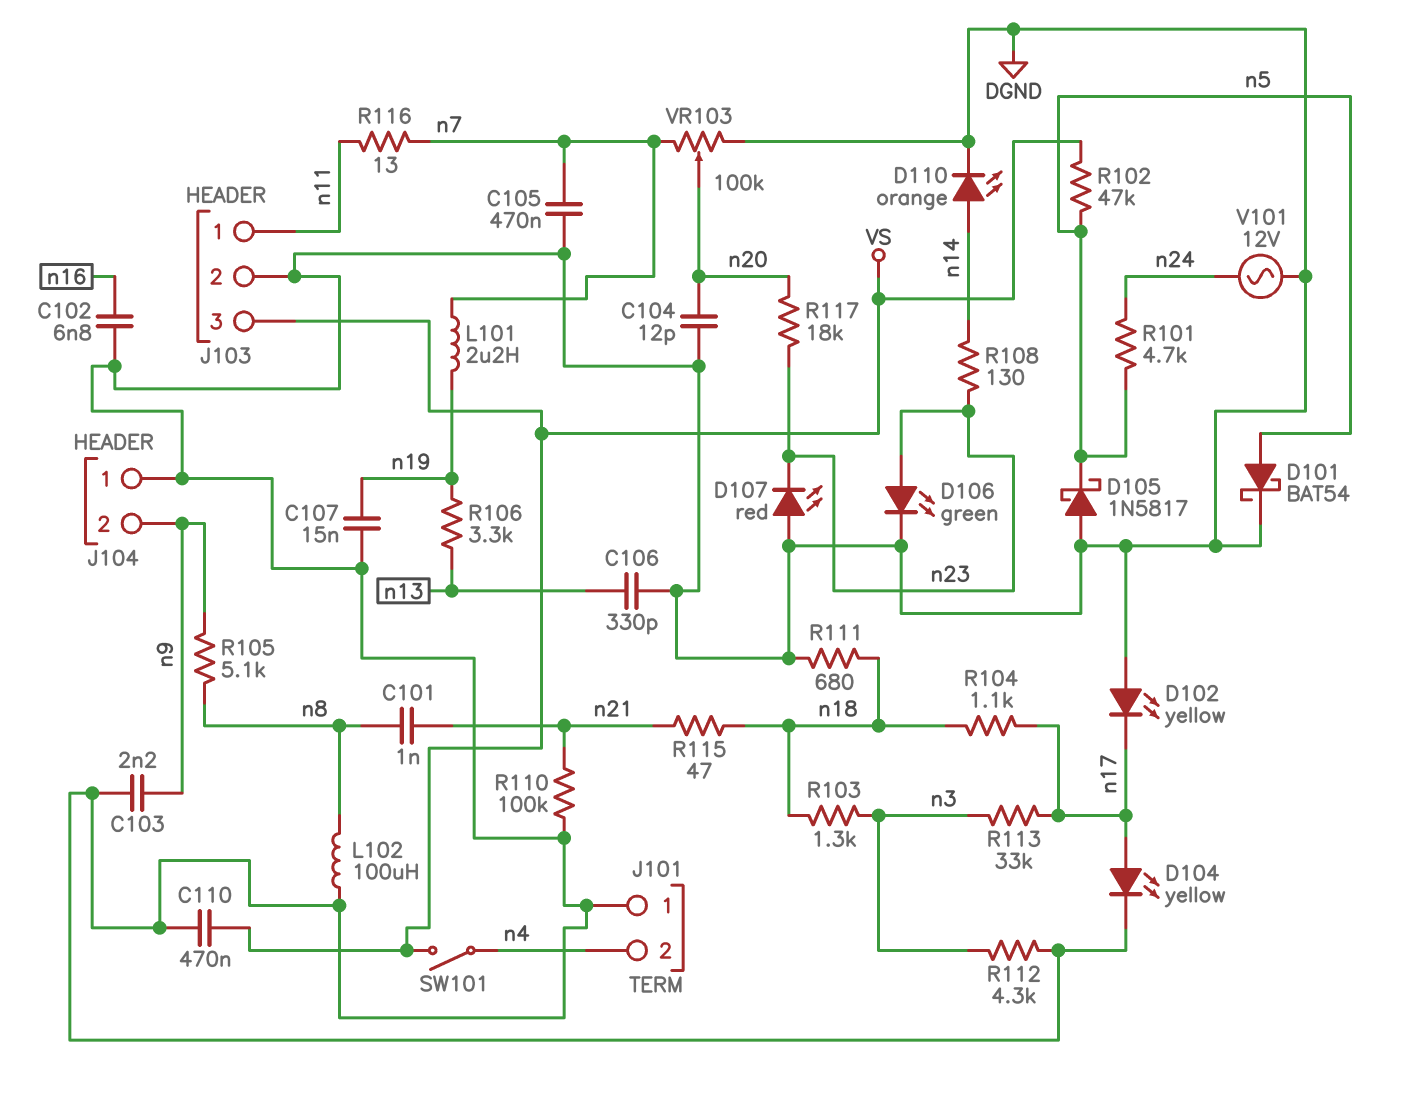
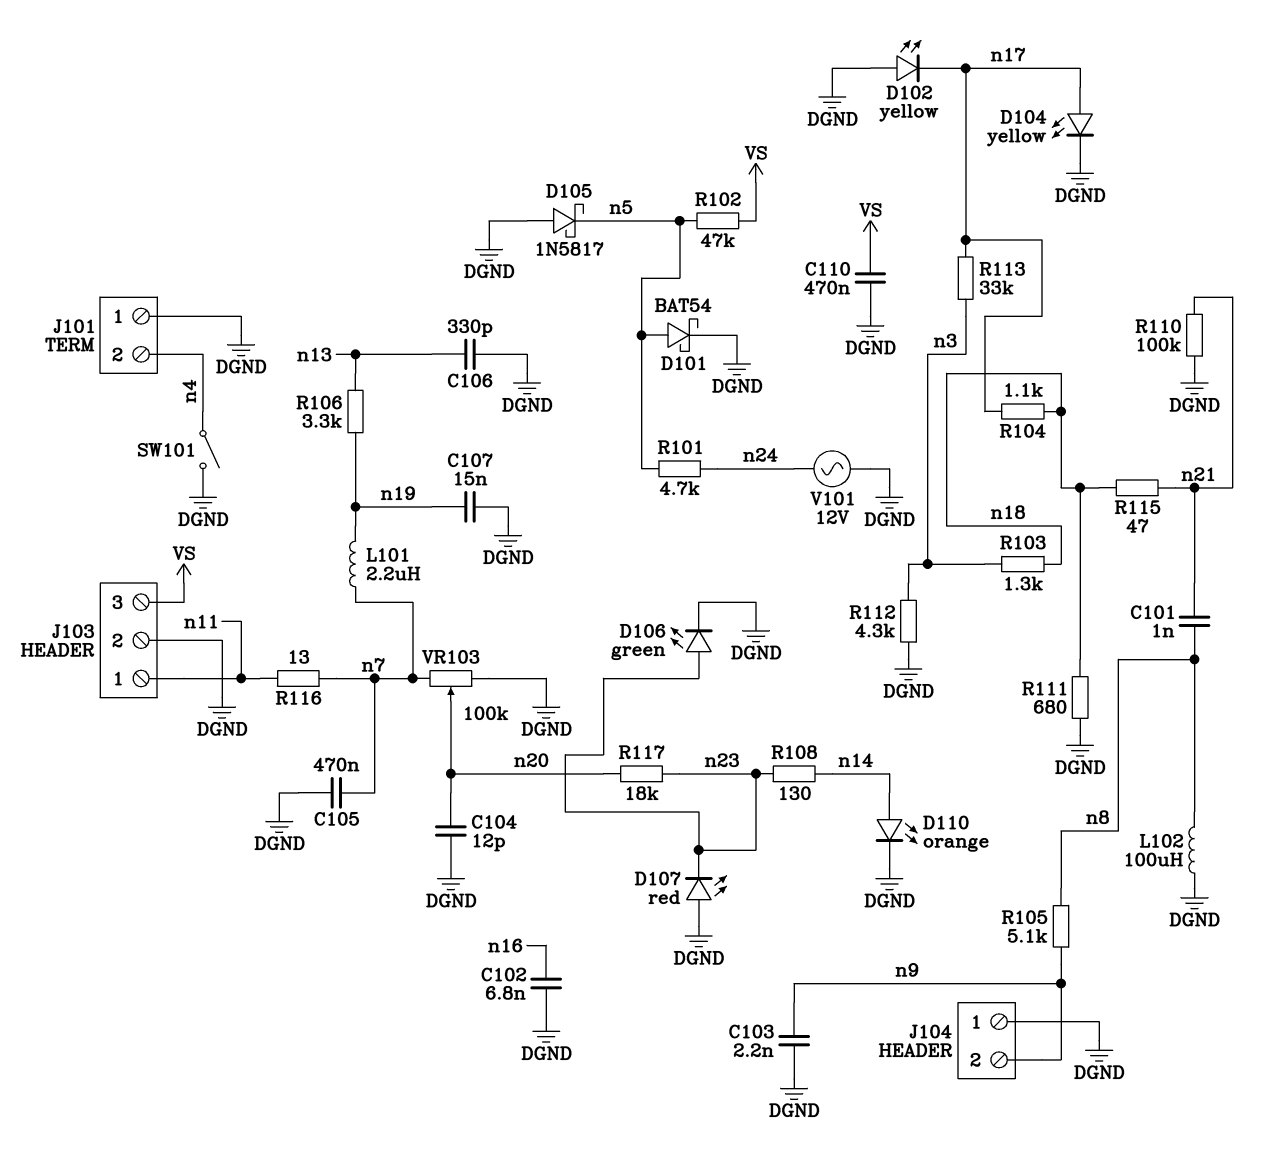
SW101: switch (VS, n4) -> switch (DGND, n4)

